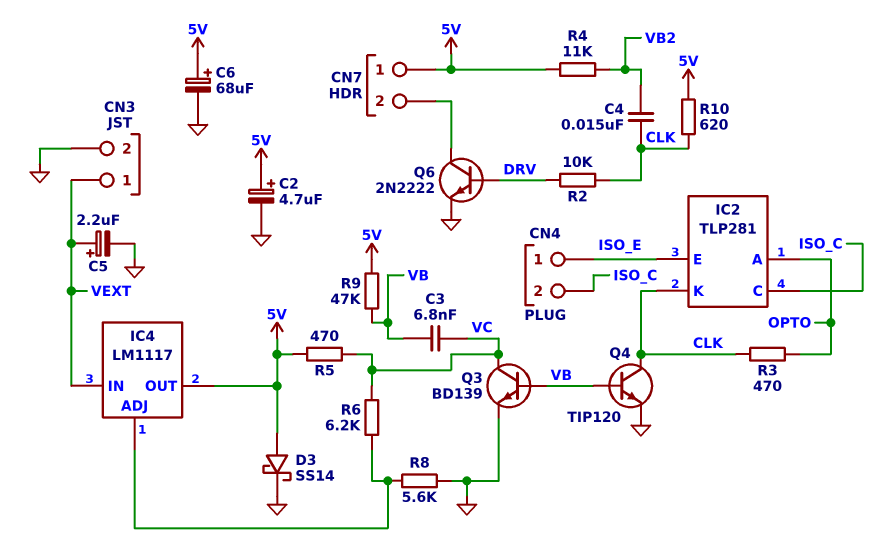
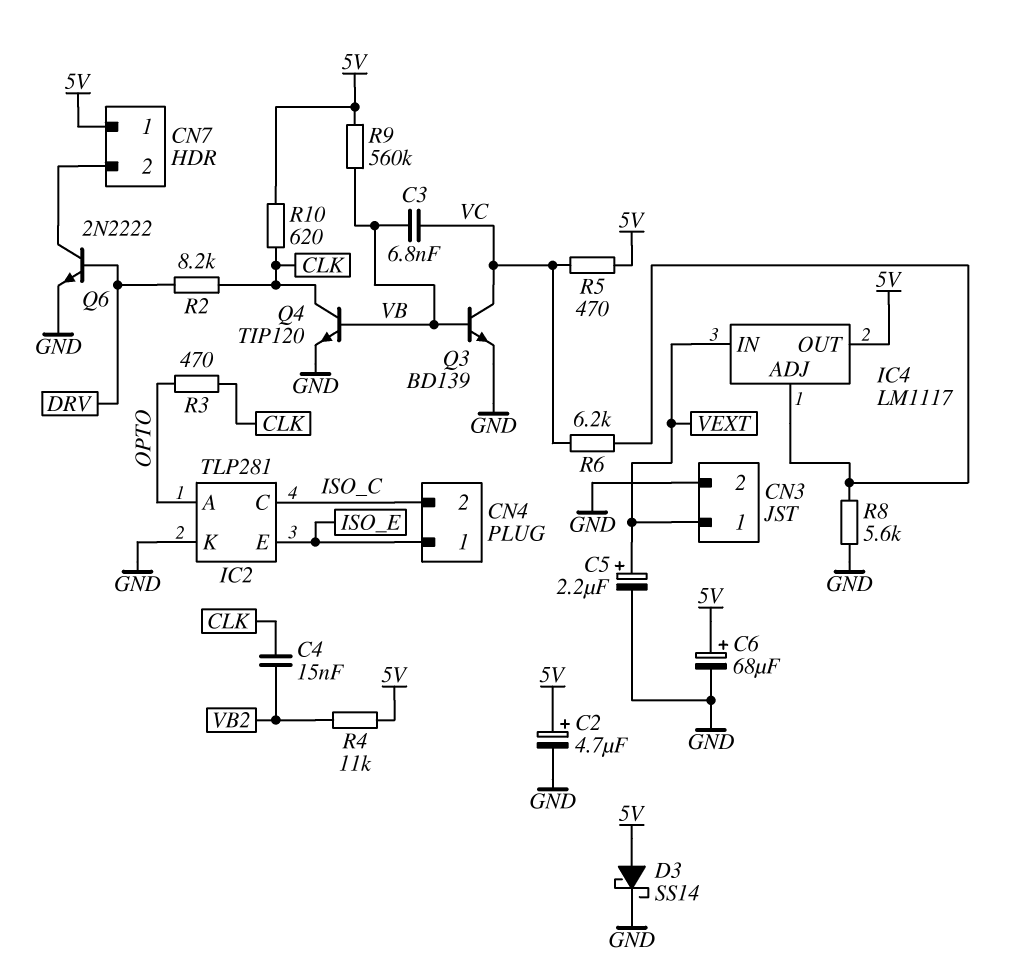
IC2 pin K: CLK -> GND
R2: 10k (CLK, DRV) -> 8.2k (CLK, DRV)
R9: 47k (5V, VB) -> 560k (5V, VB)

